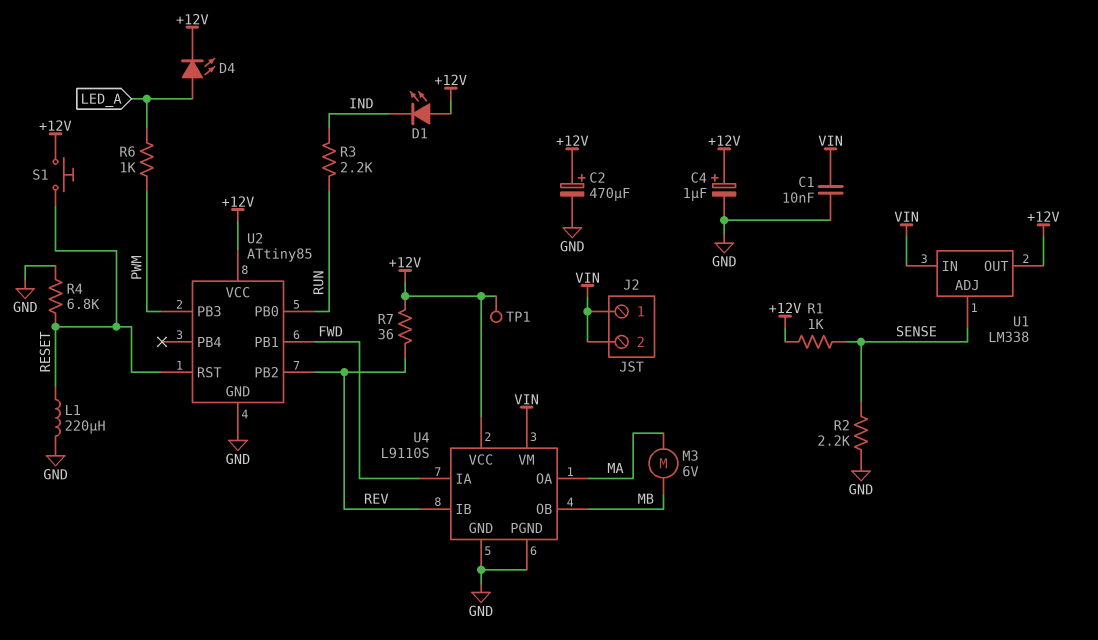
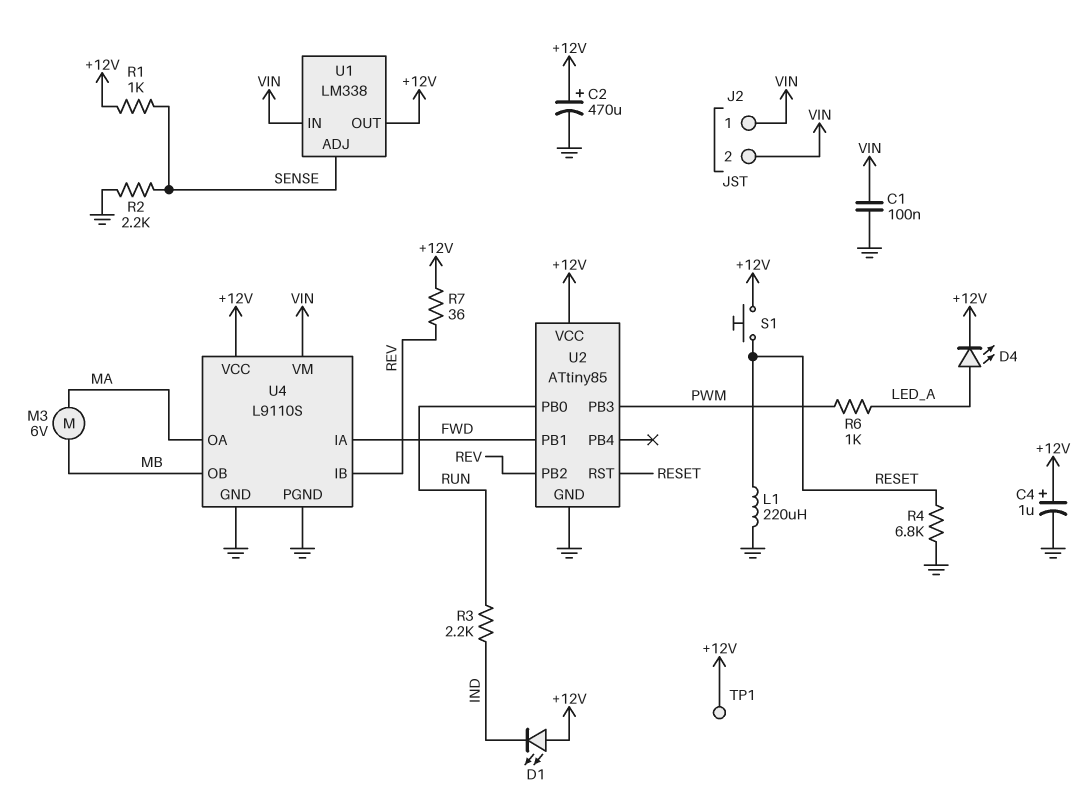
C1: 10nF (GND, VIN) -> 100nF (GND, VIN)

